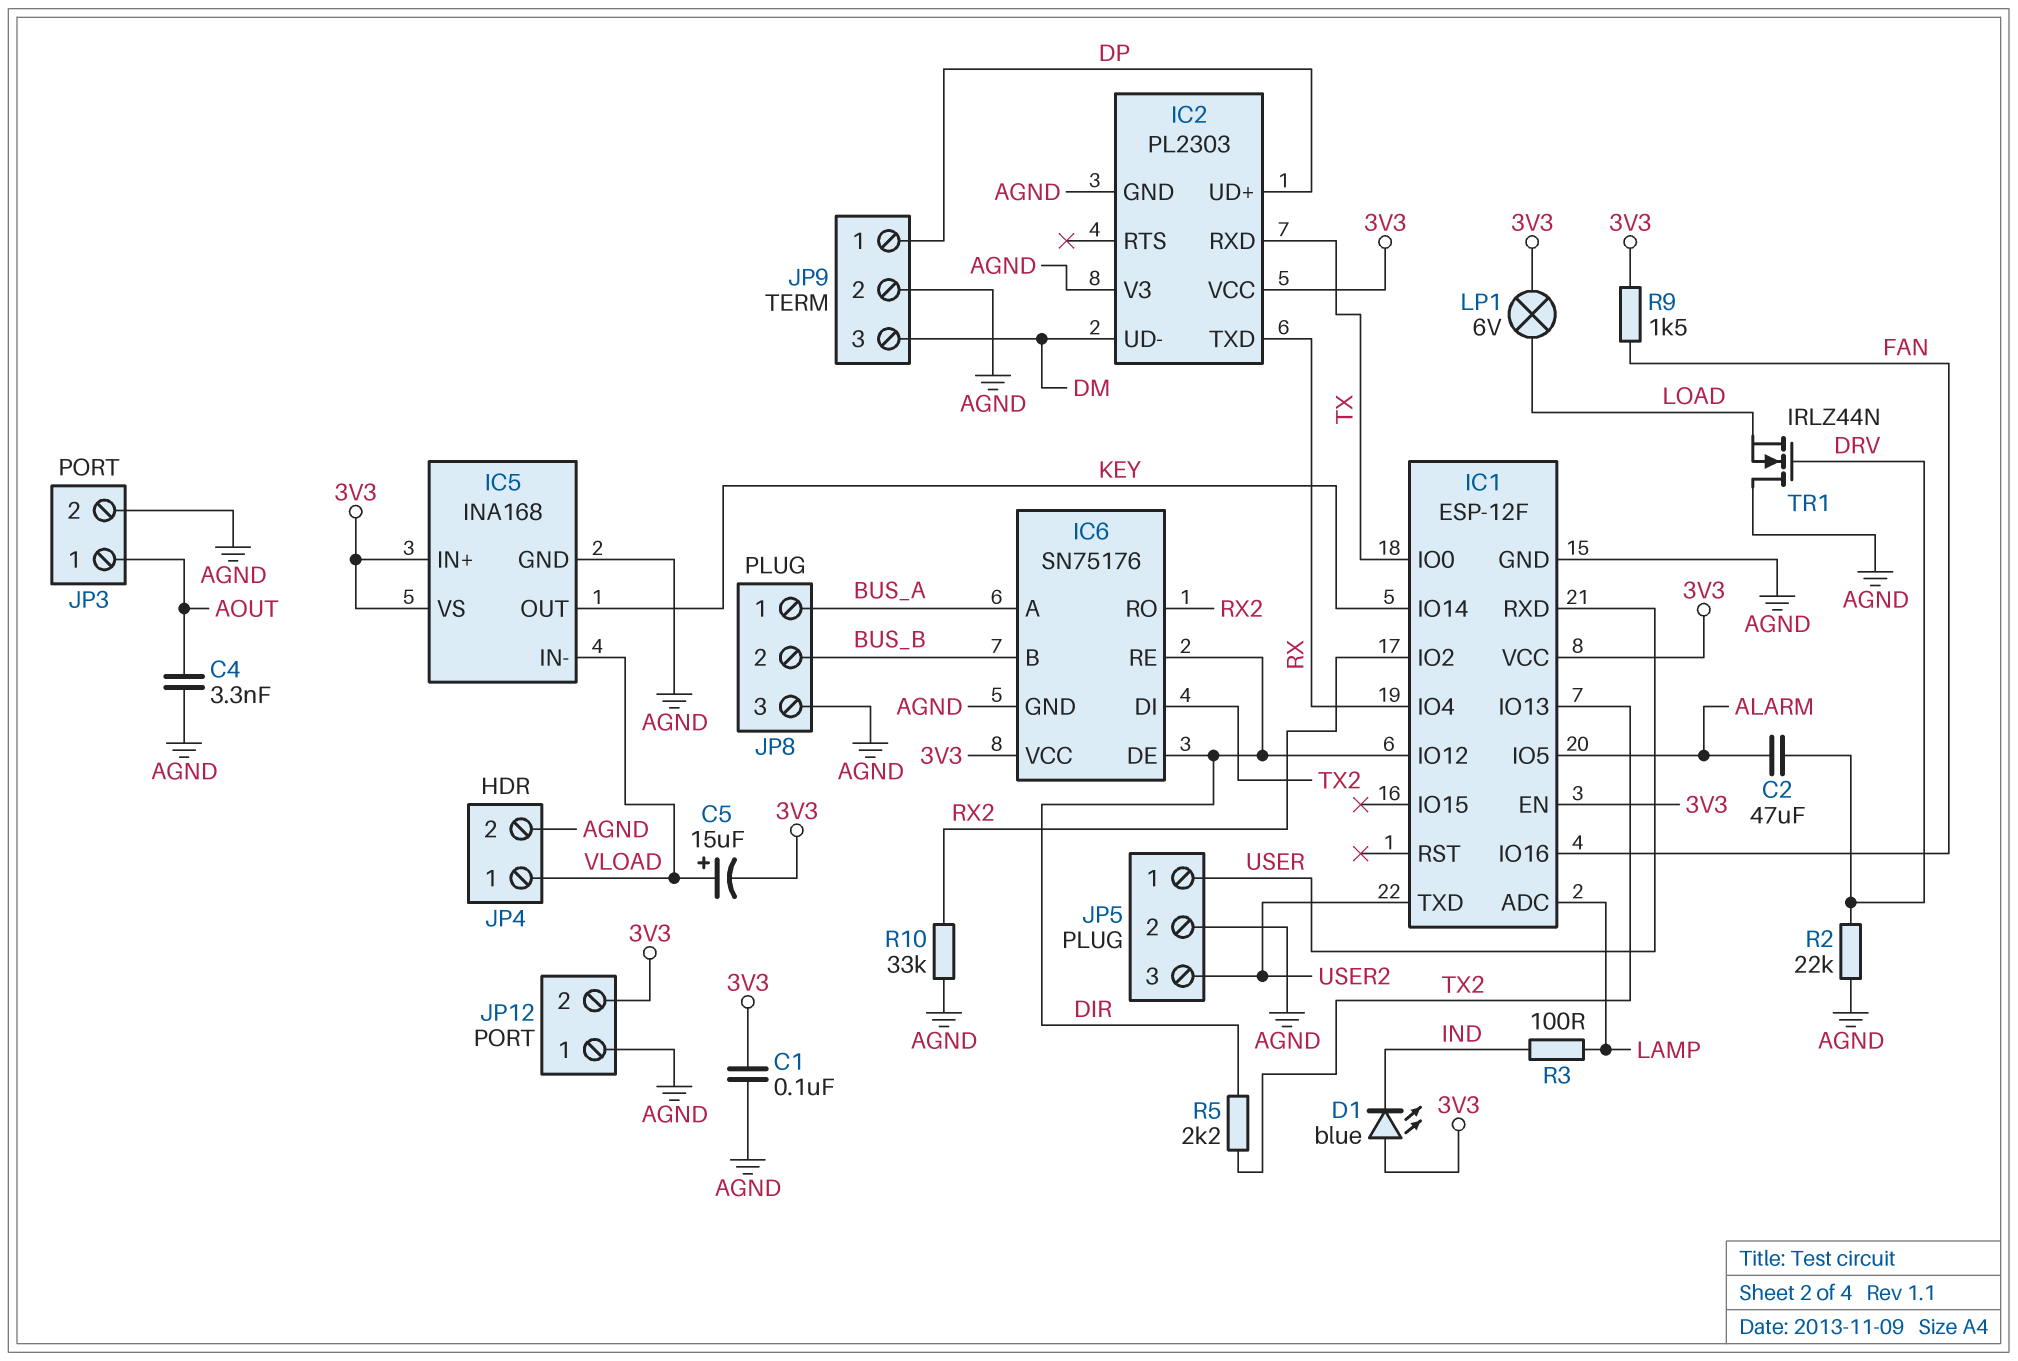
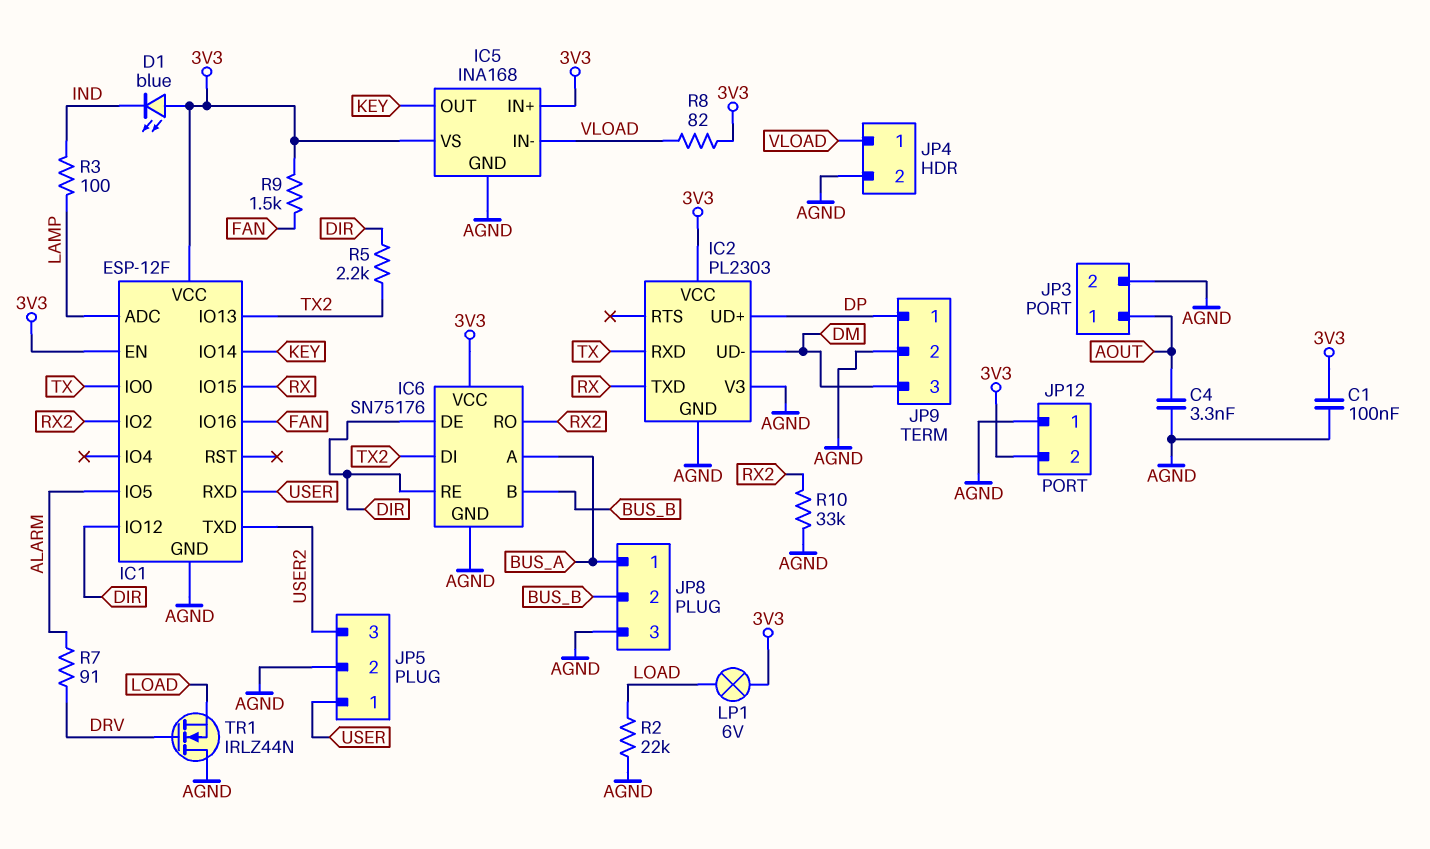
C2: 47uF (ALARM, DRV) -> none
C5: 15uF (plus VLOAD, minus 3V3) -> none
IC1 pin IO4: RX -> none
IC1 pin IO15: none -> RX
R2: 22k (AGND, DRV) -> 22k (AGND, LOAD)
R7: none -> 91 (ALARM, DRV)
R8: none -> 82 (3V3, VLOAD)

